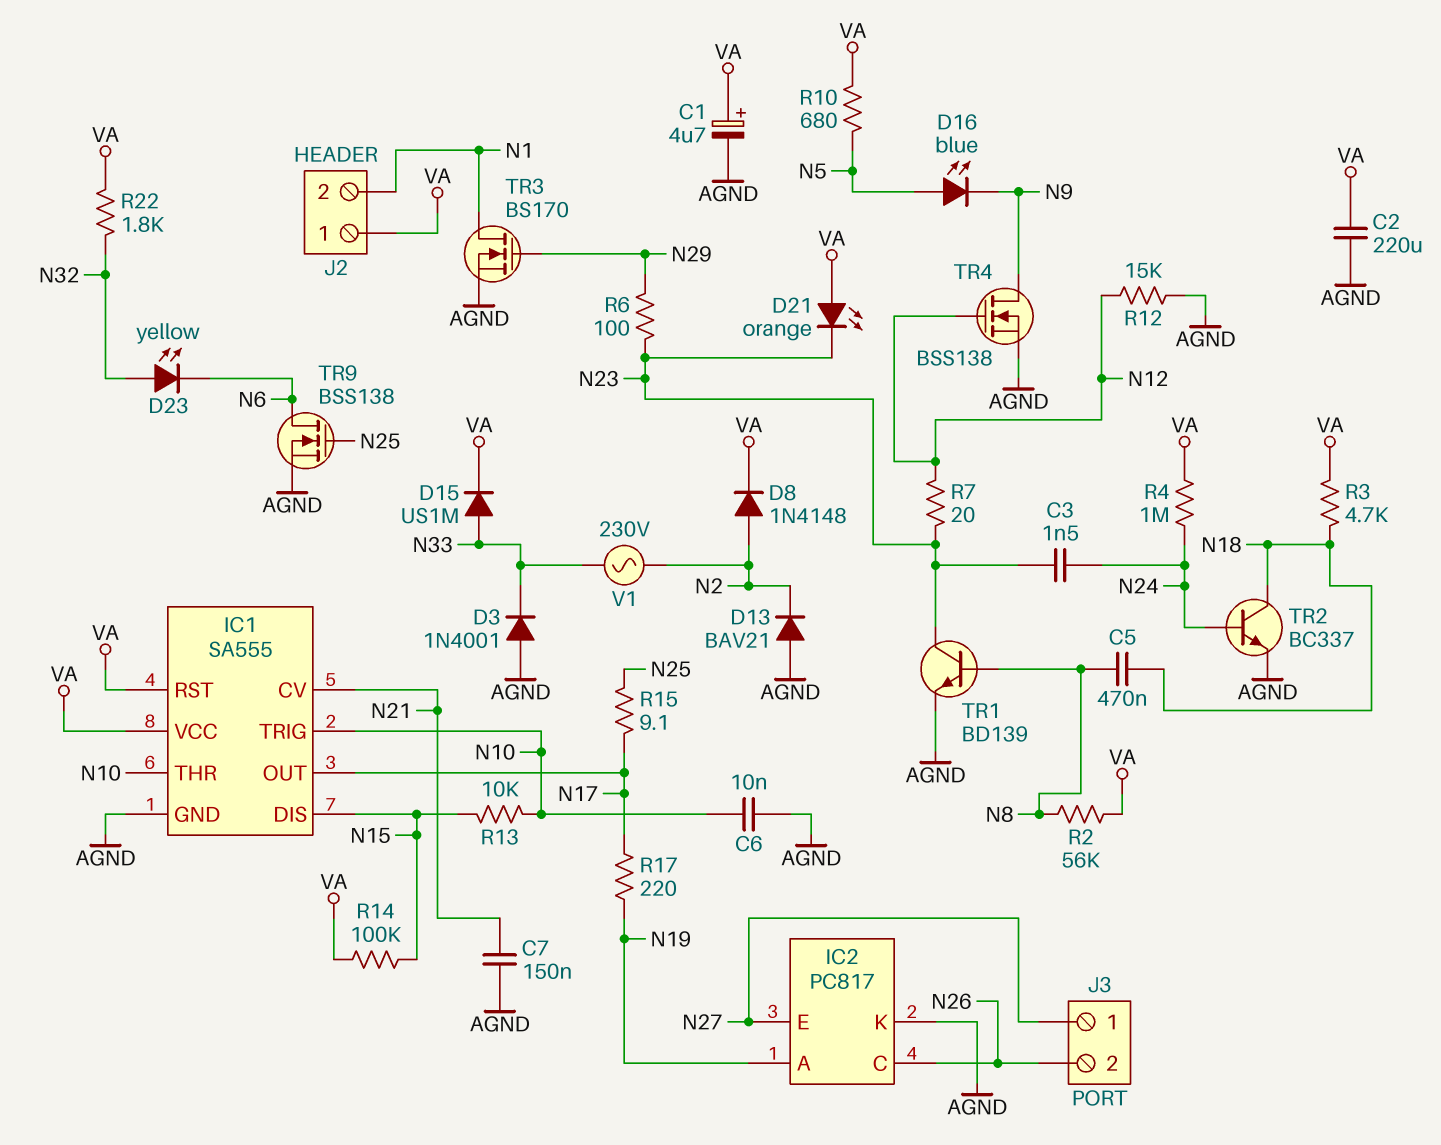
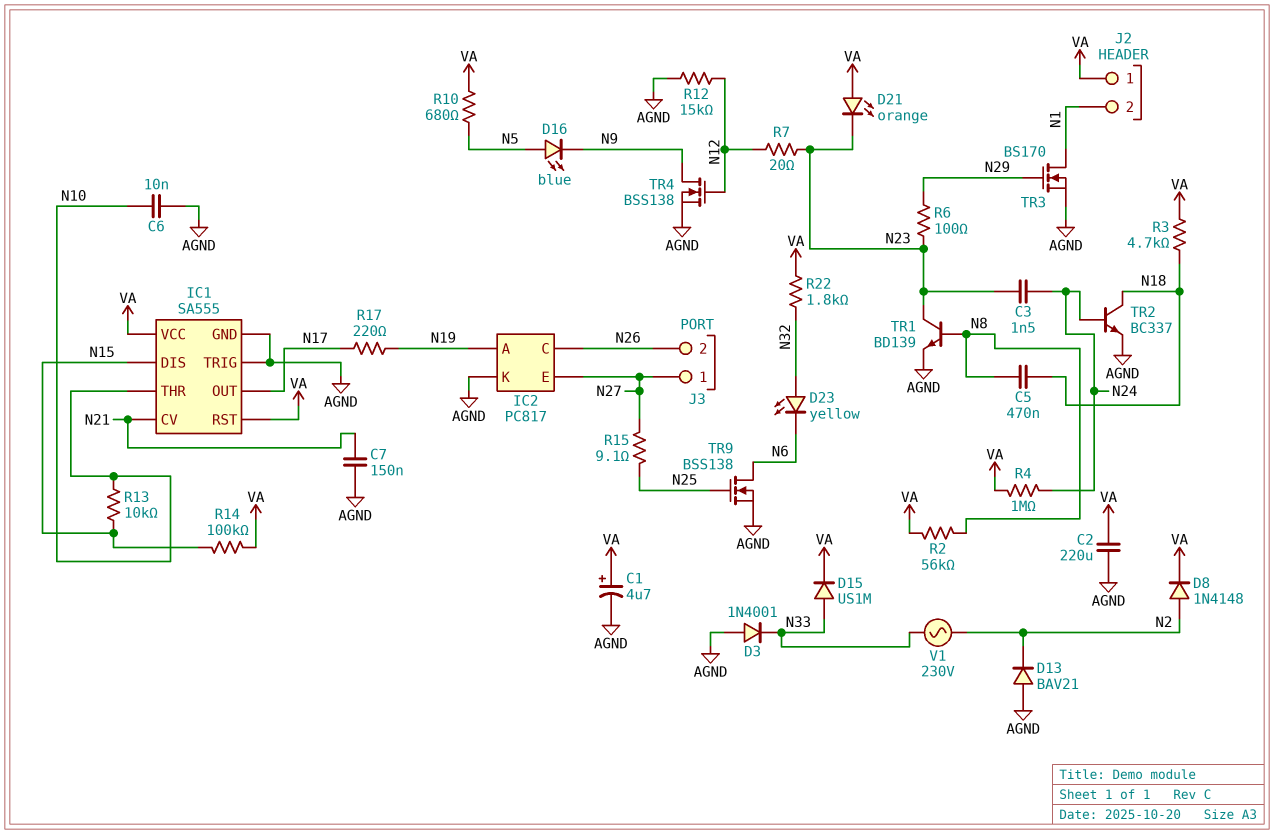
IC1 pin TRIG: N10 -> AGND
R15: 9.1 (N17, N25) -> 9.1 (N25, N27)

